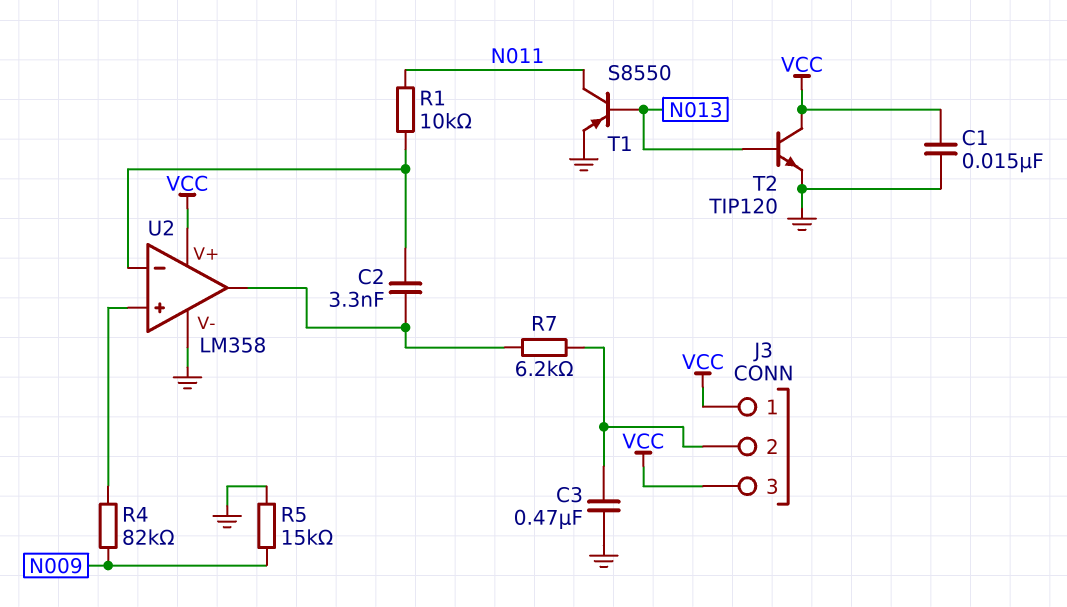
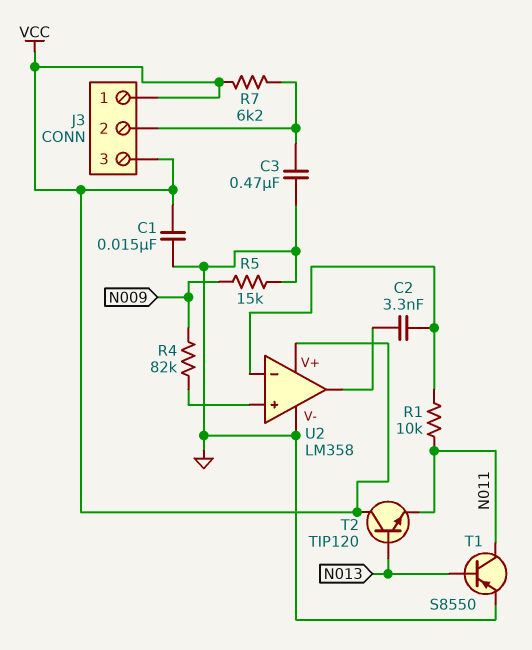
R7: 6.2k (J3/2, U2/out) -> 6.2k (J3/2, VCC)
T2: NPN TIP120 (B N013, C VCC, E GND) -> NPN TIP120 (B N013, C VCC, E N011)

